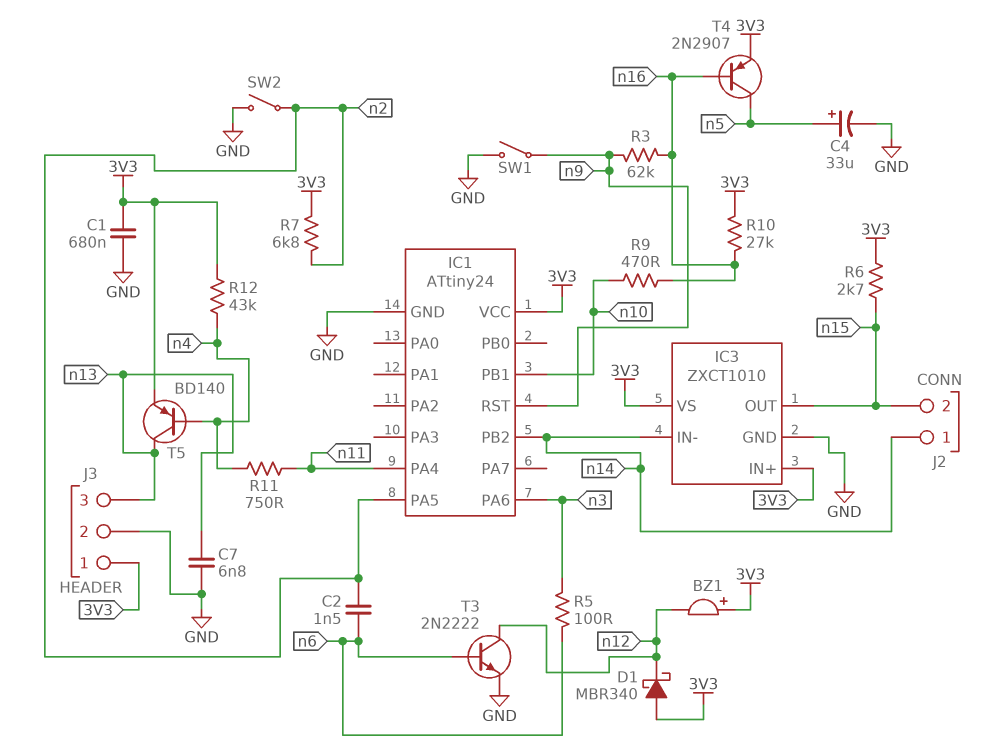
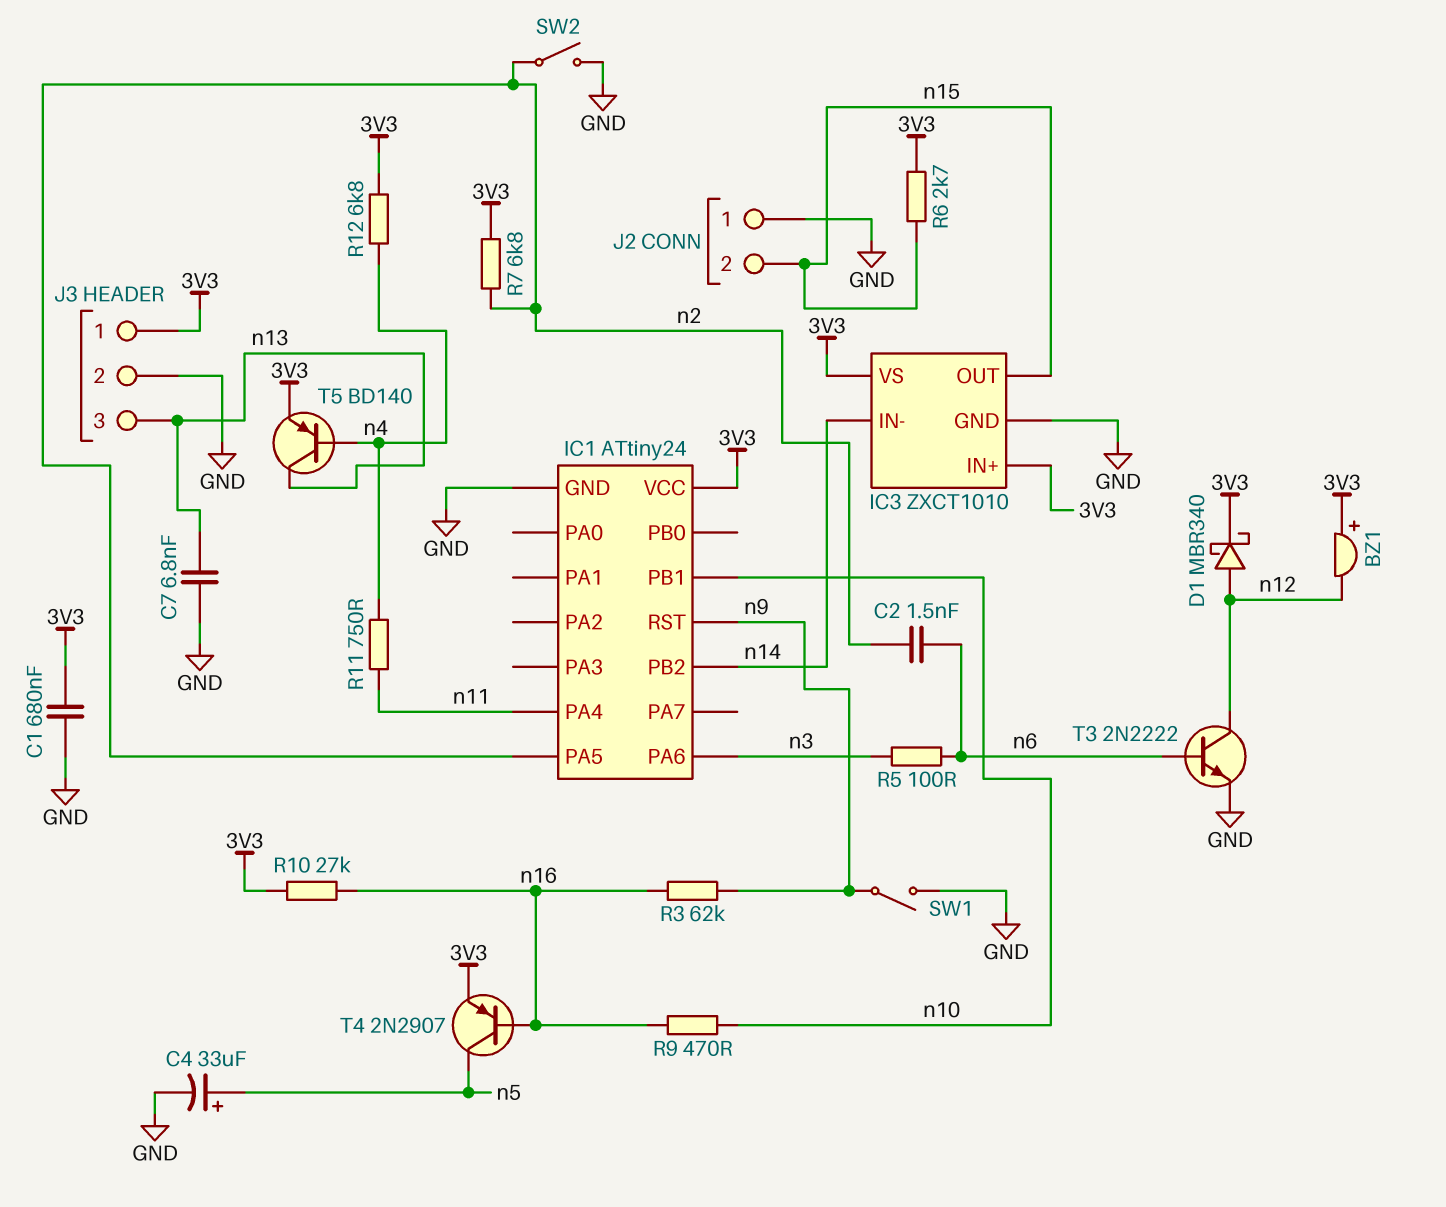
D1: schottky MBR340 (A 3V3, K n12) -> schottky MBR340 (A n12, K 3V3)
J2 pin 1: n14 -> GND
R12: 43k (3V3, n4) -> 6.8k (3V3, n4)

